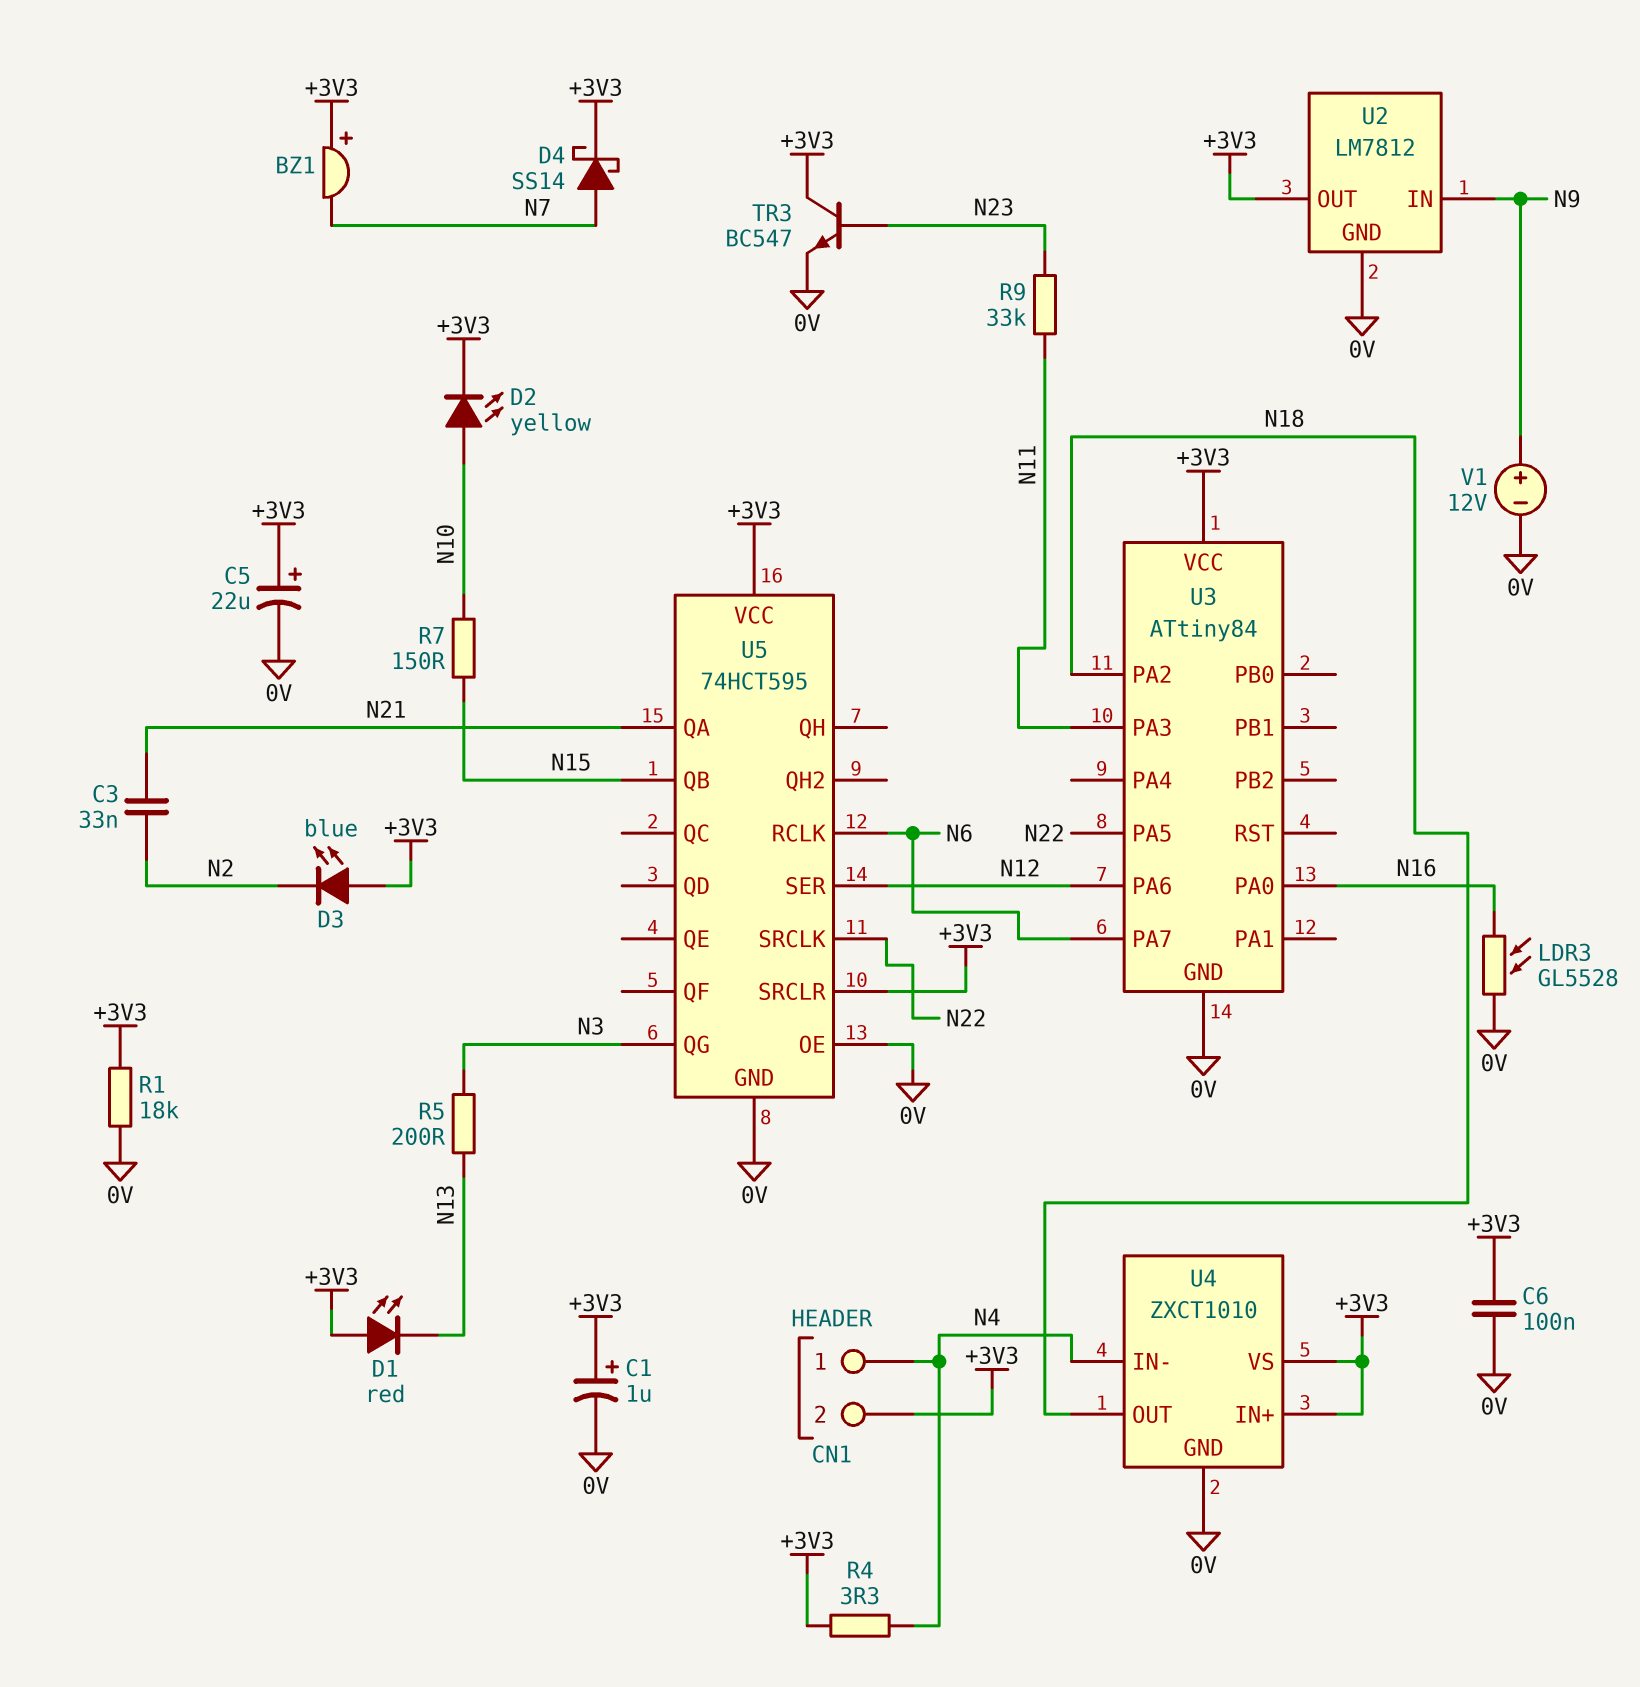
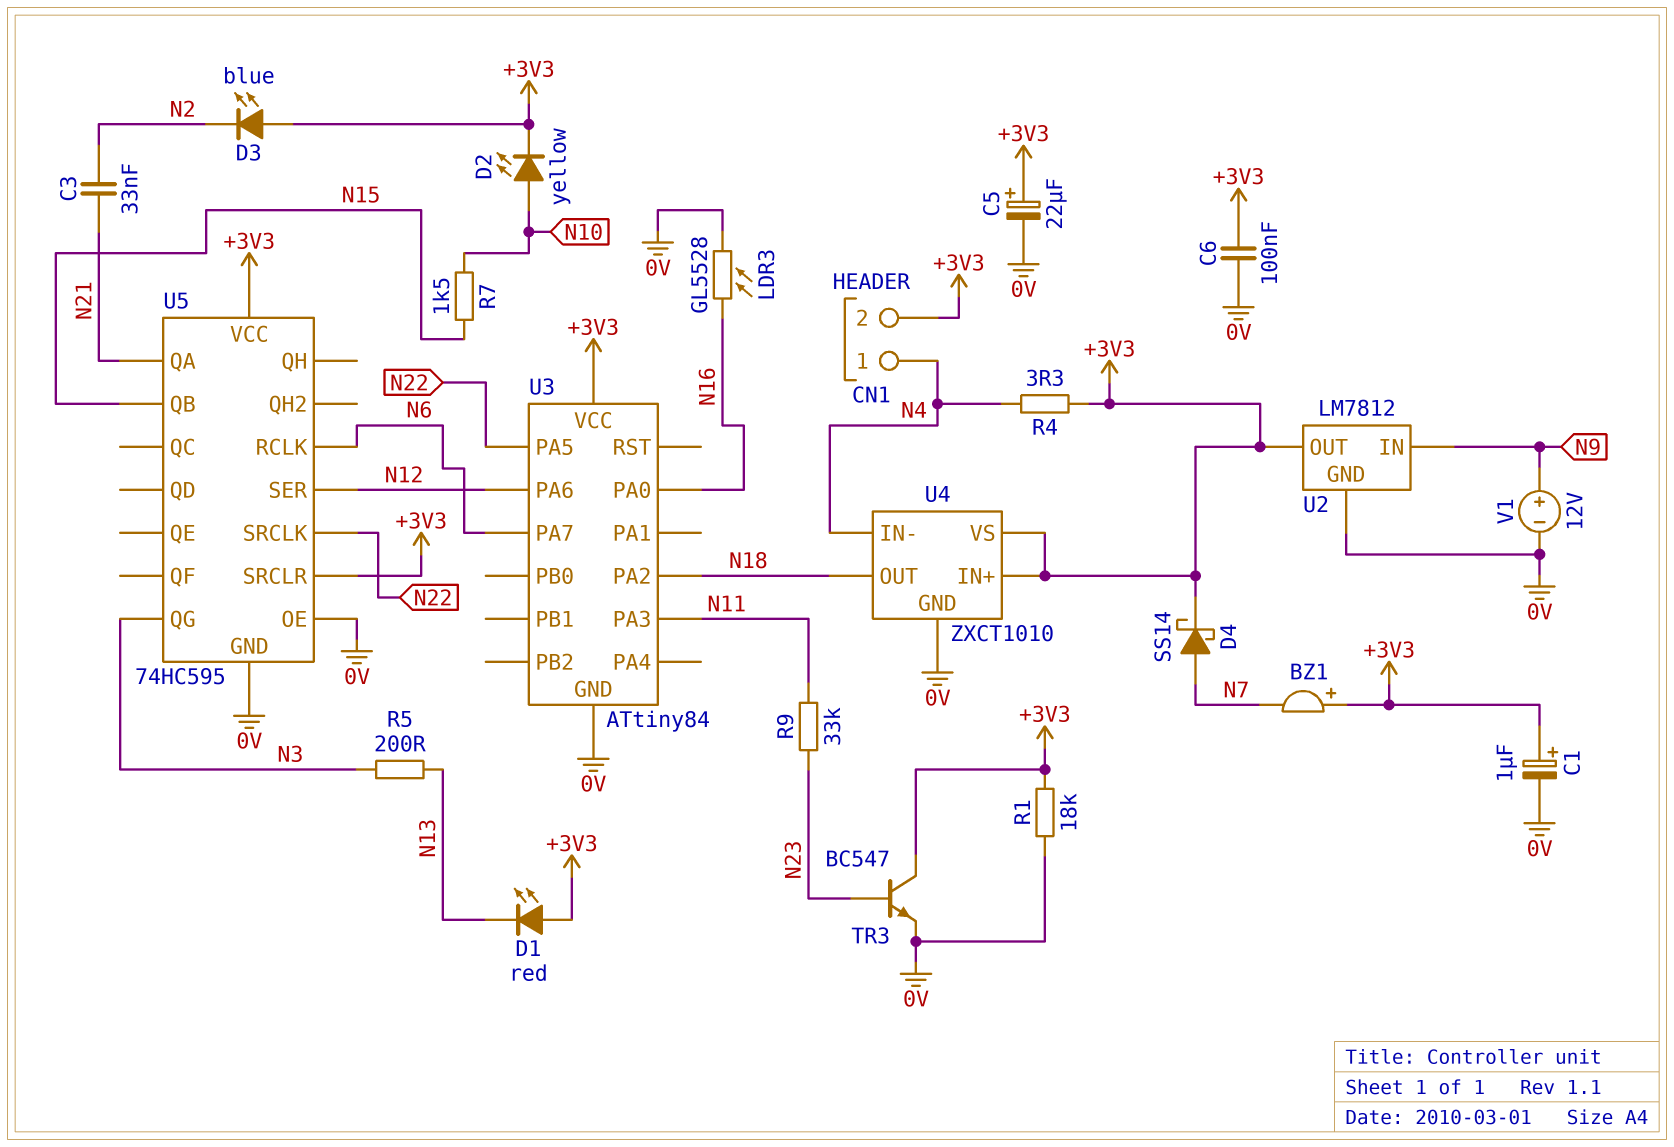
R7: 150 (N10, N15) -> 1.5k (N10, N15)
U5: 74HCT595 -> 74HC595

